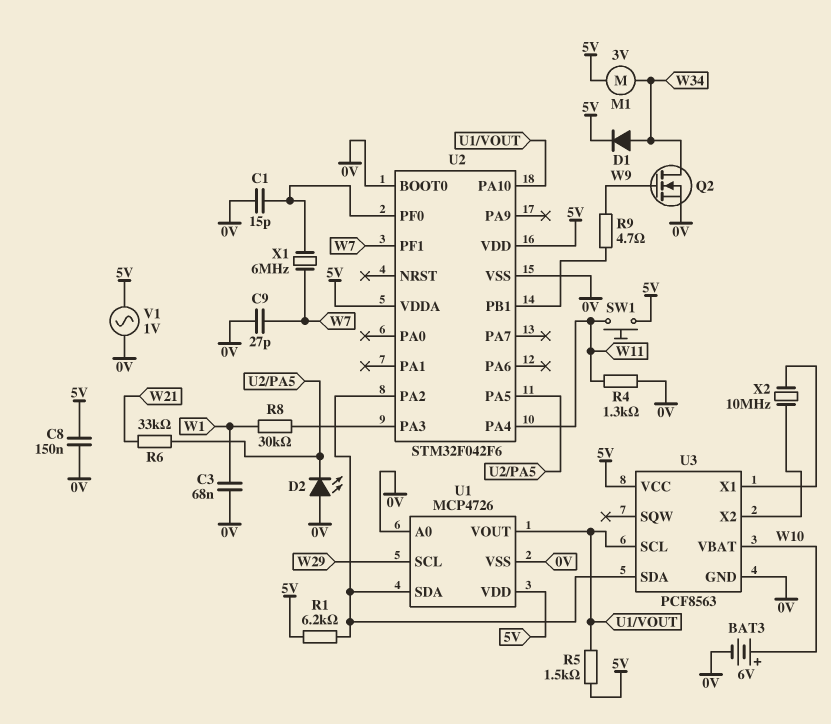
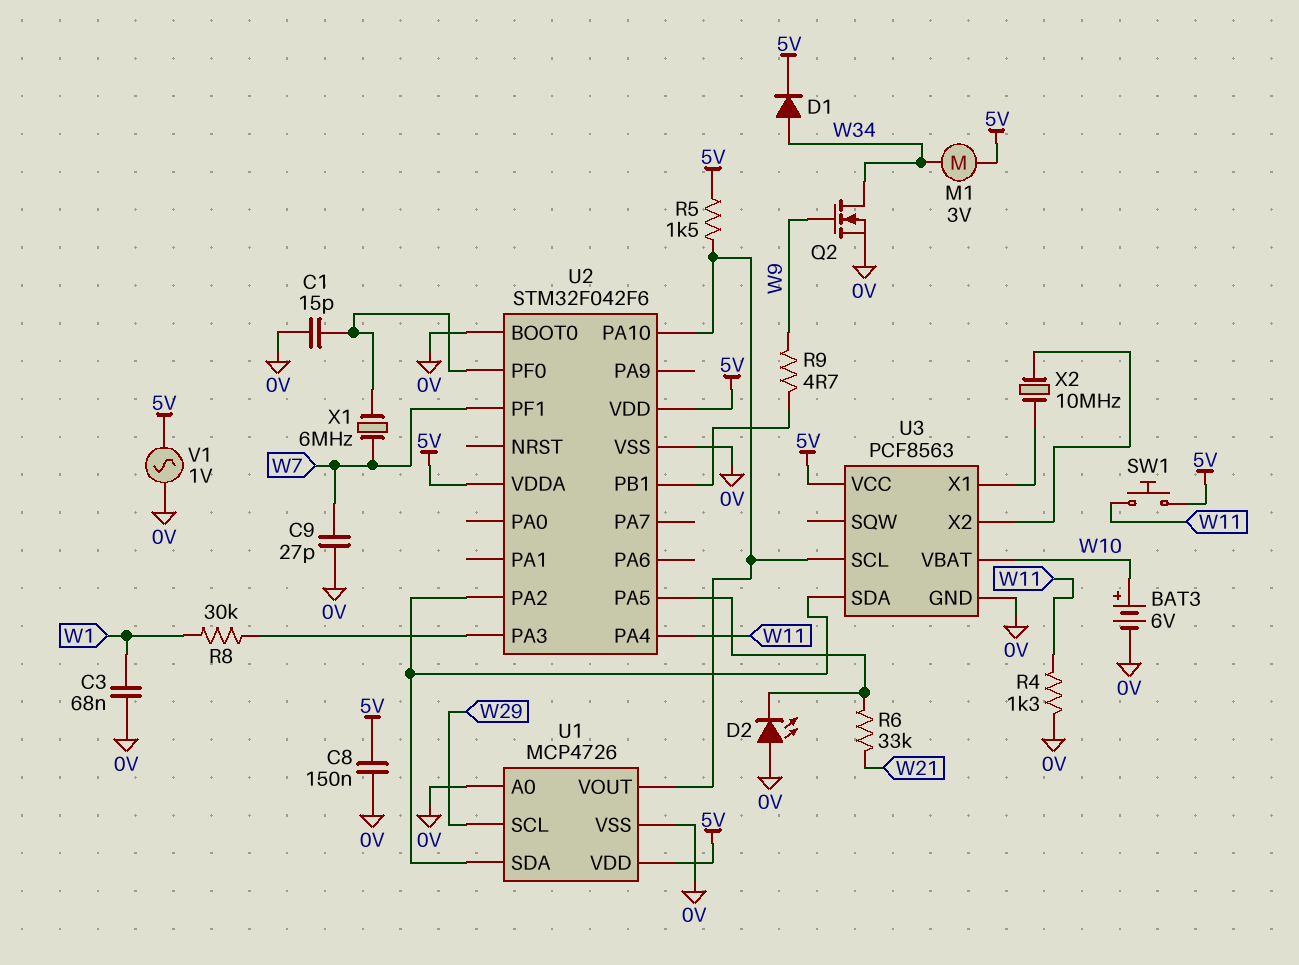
R1: 6.2k (5V, U1/SDA) -> none

